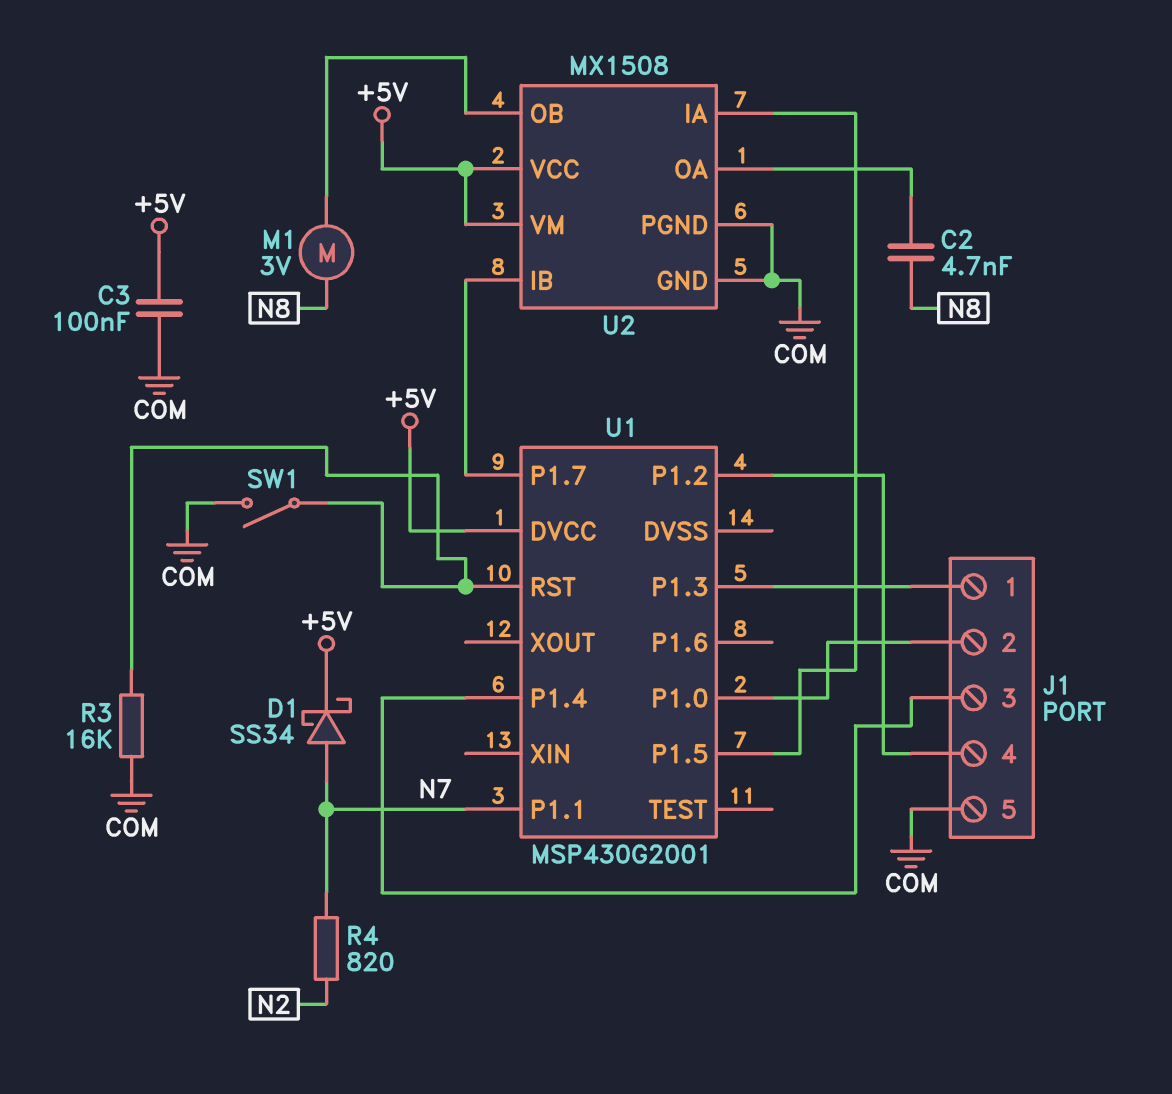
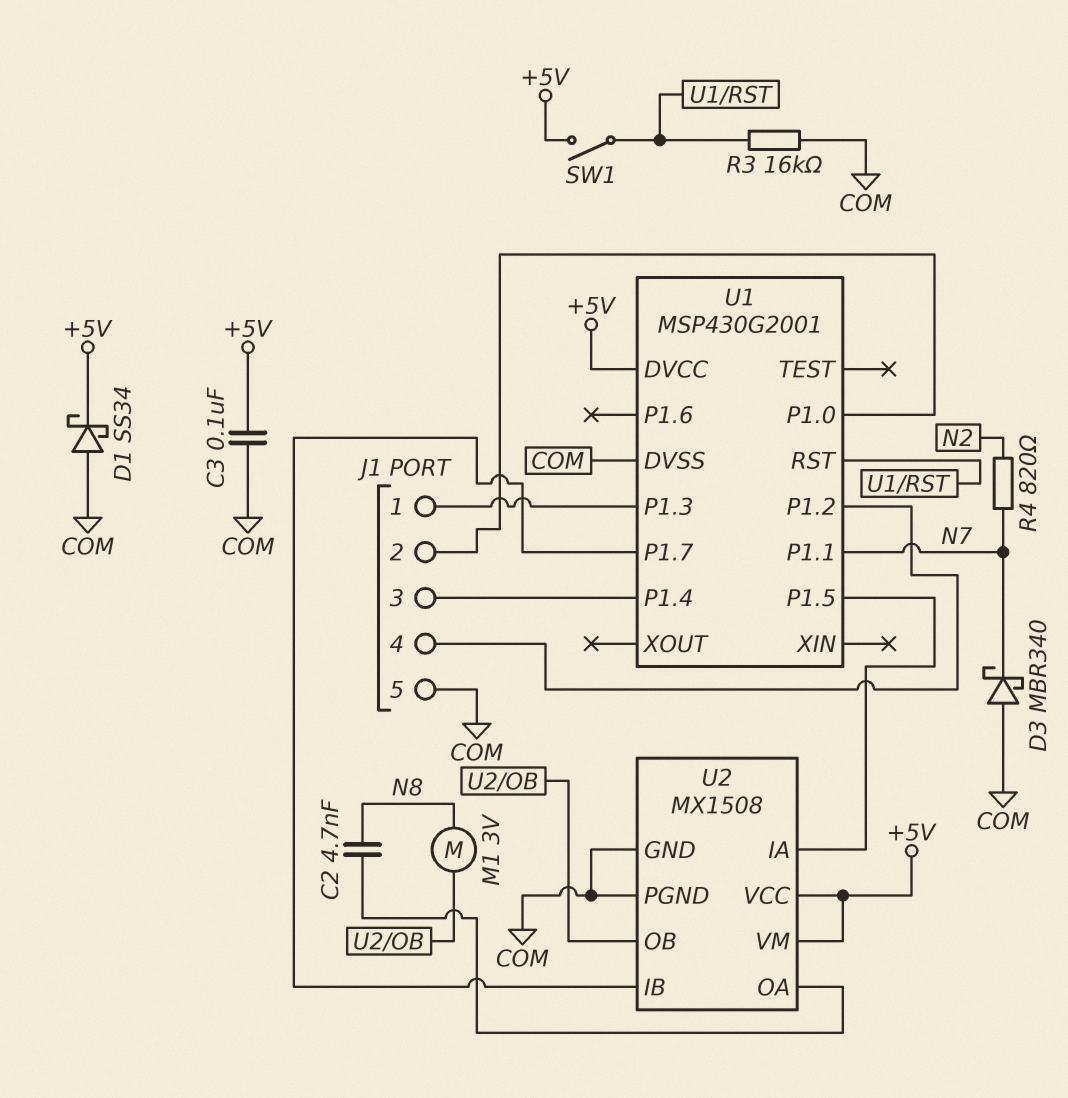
D1: schottky SS34 (A N7, K +5V) -> schottky SS34 (A COM, K +5V)
D3: none -> schottky MBR340 (A COM, K N7)
SW1: switch (COM, U1/RST) -> switch (+5V, U1/RST)
U1 pin DVSS: none -> COM

